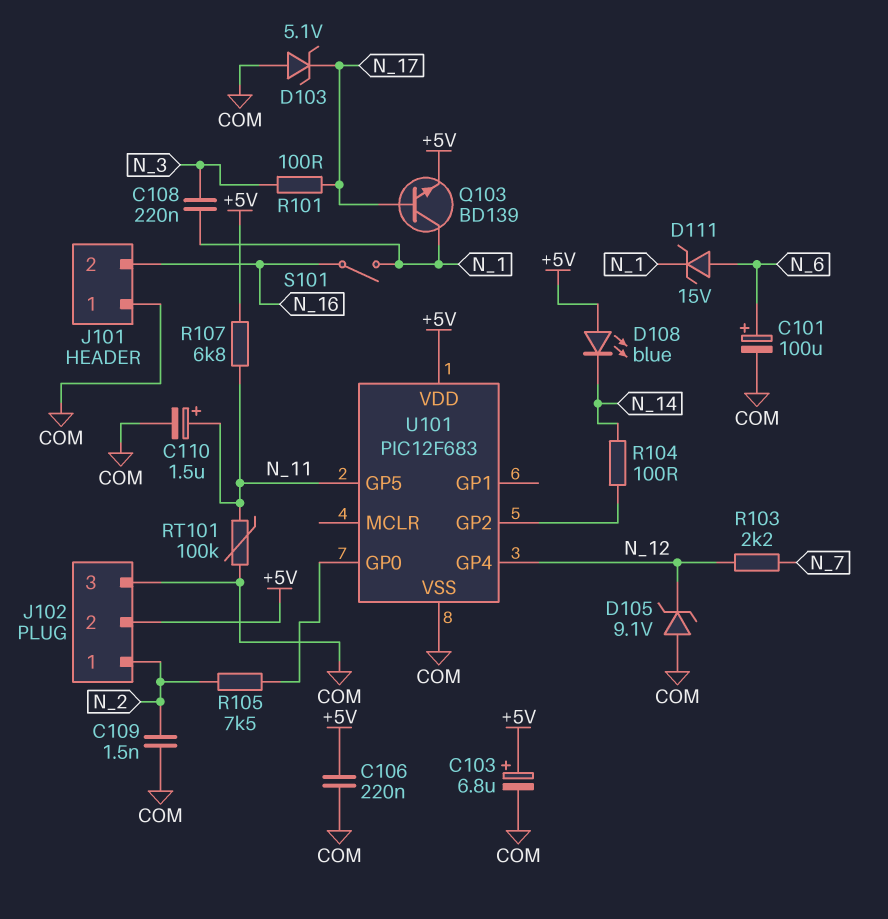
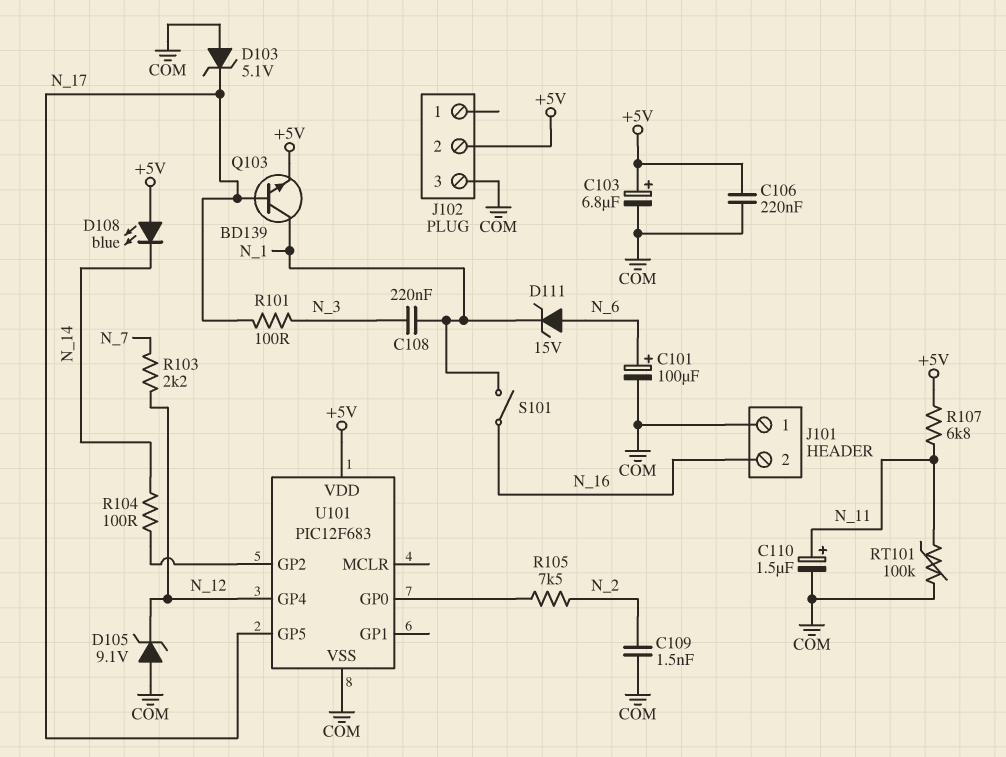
J102 pin 1: N_2 -> none
U101 pin GP5: N_11 -> N_17

